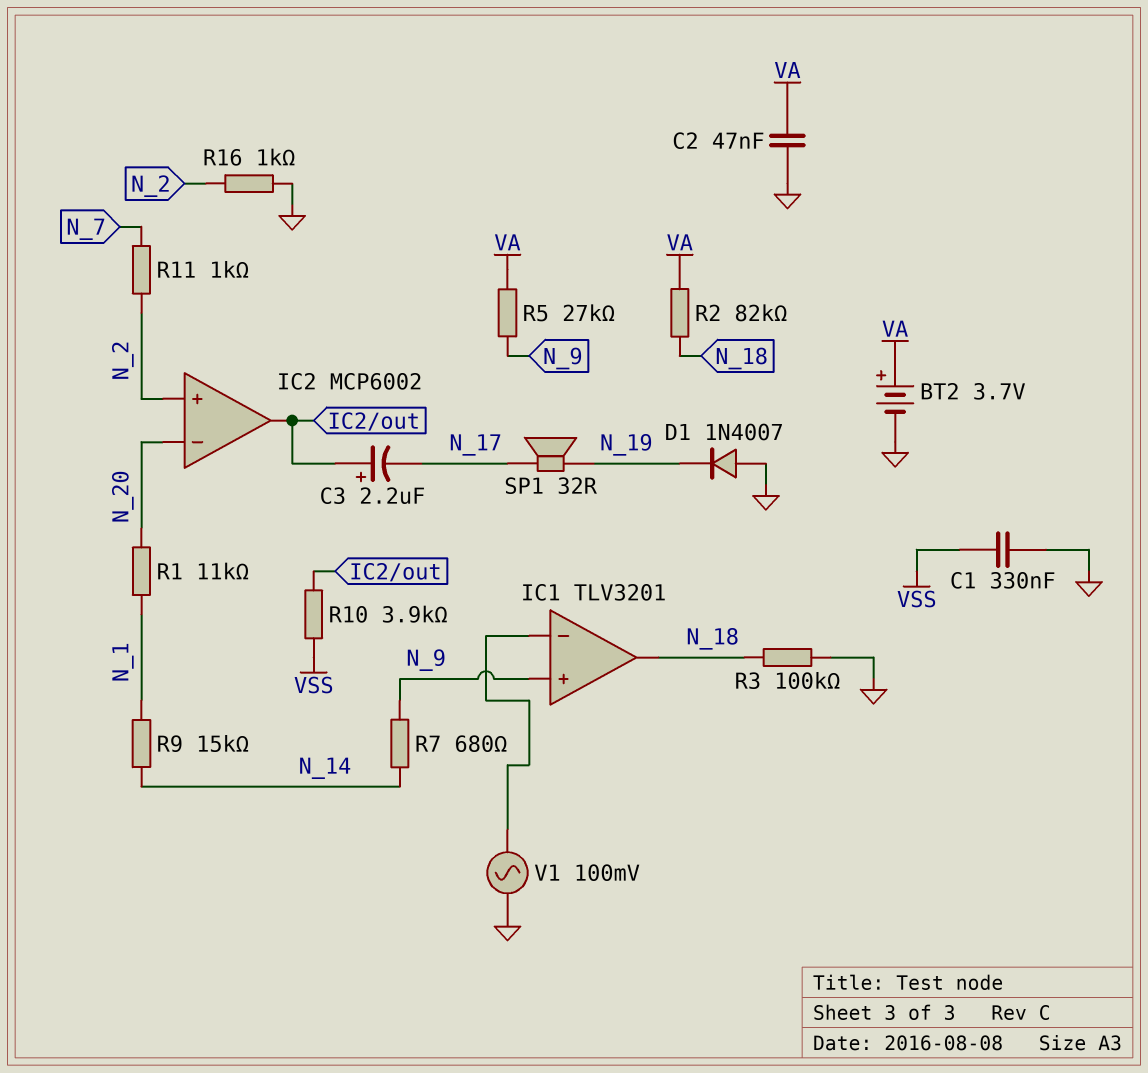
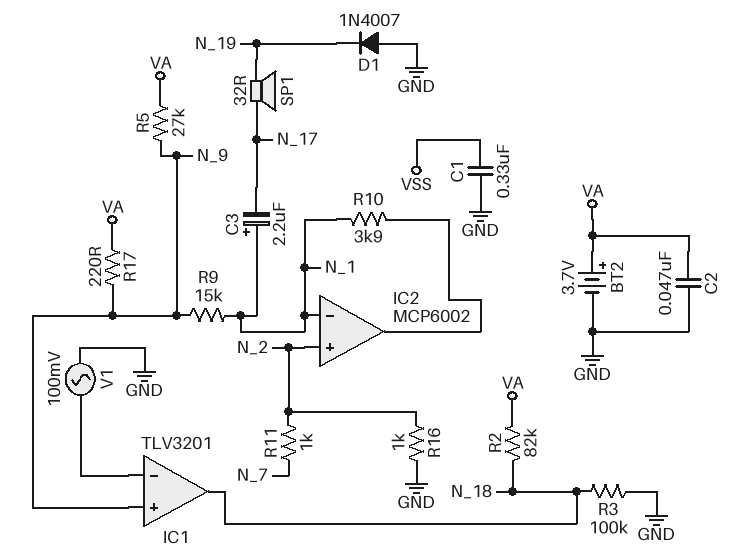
C3: 2.2uF (plus IC2/out, minus N_17) -> 2.2uF (plus N_1, minus N_17)
IC2 pin in-: N_20 -> N_1
R1: 11k (N_1, N_20) -> none
R7: 680 (N_9, N_14) -> none
R9: 15k (N_1, N_14) -> 15k (N_1, N_9)
R10: 3.9k (IC2/out, VSS) -> 3.9k (IC2/out, N_1)
R17: none -> 220 (N_9, VA)

